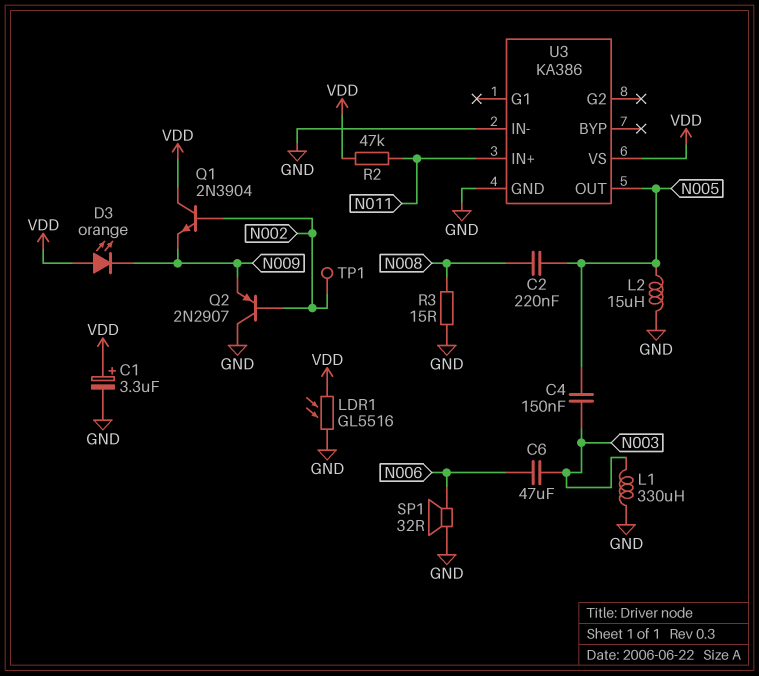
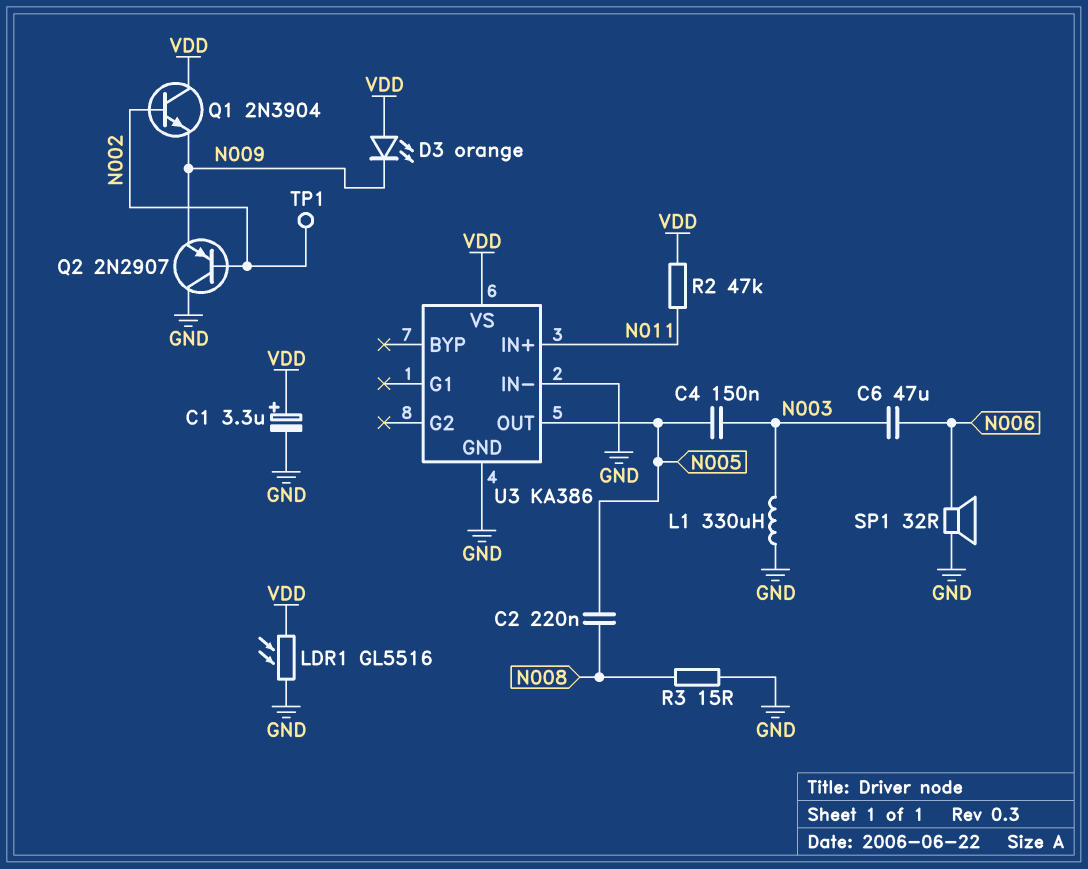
L2: 15uH (GND, N005) -> none

